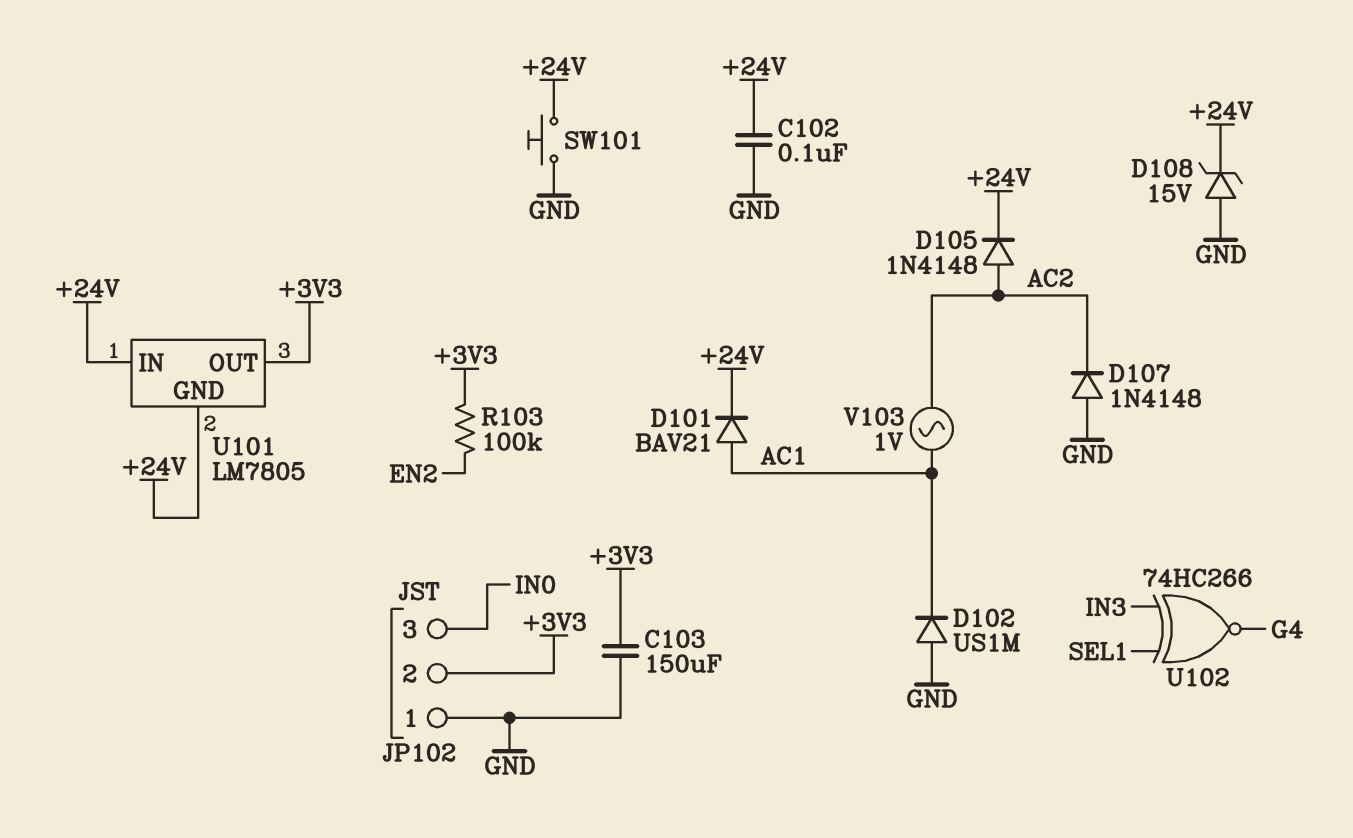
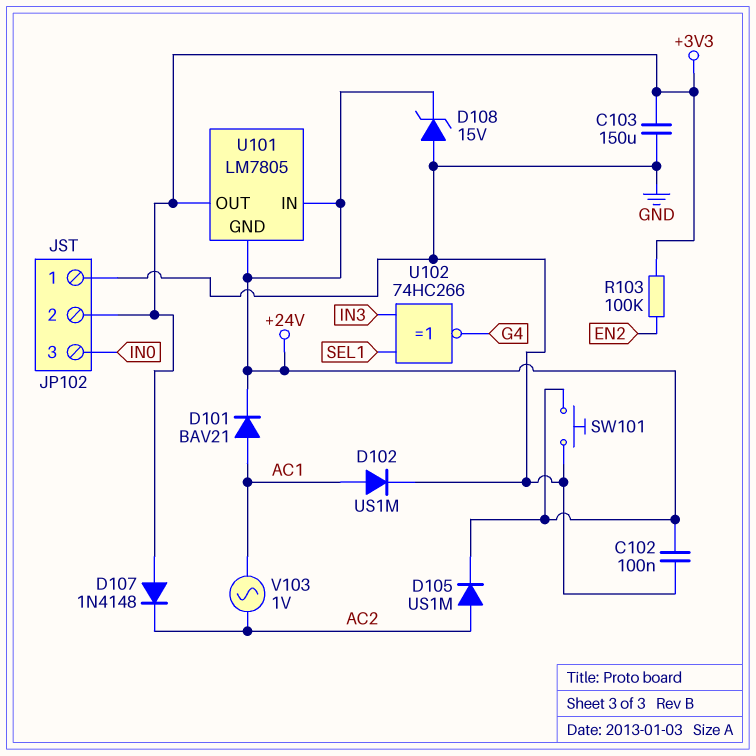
D102: diode US1M (A GND, K AC1) -> diode US1M (A AC1, K GND)
D105: diode 1N4148 (A AC2, K +24V) -> diode US1M (A AC2, K +24V)
D107: diode 1N4148 (A GND, K AC2) -> diode 1N4148 (A +3V3, K AC2)

